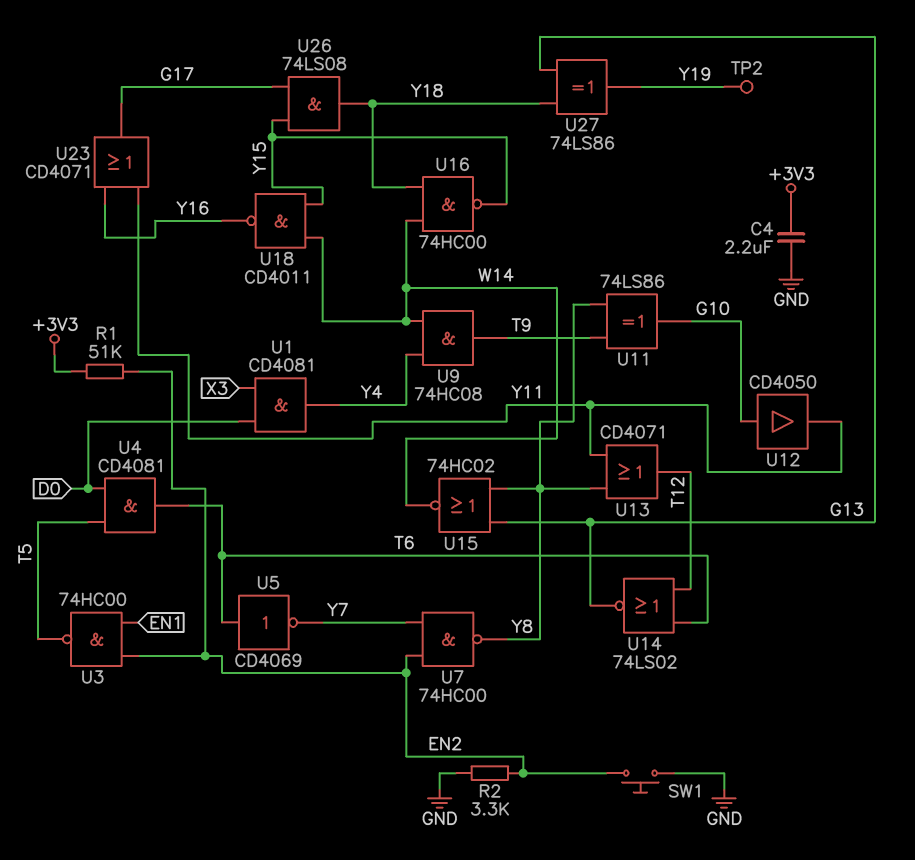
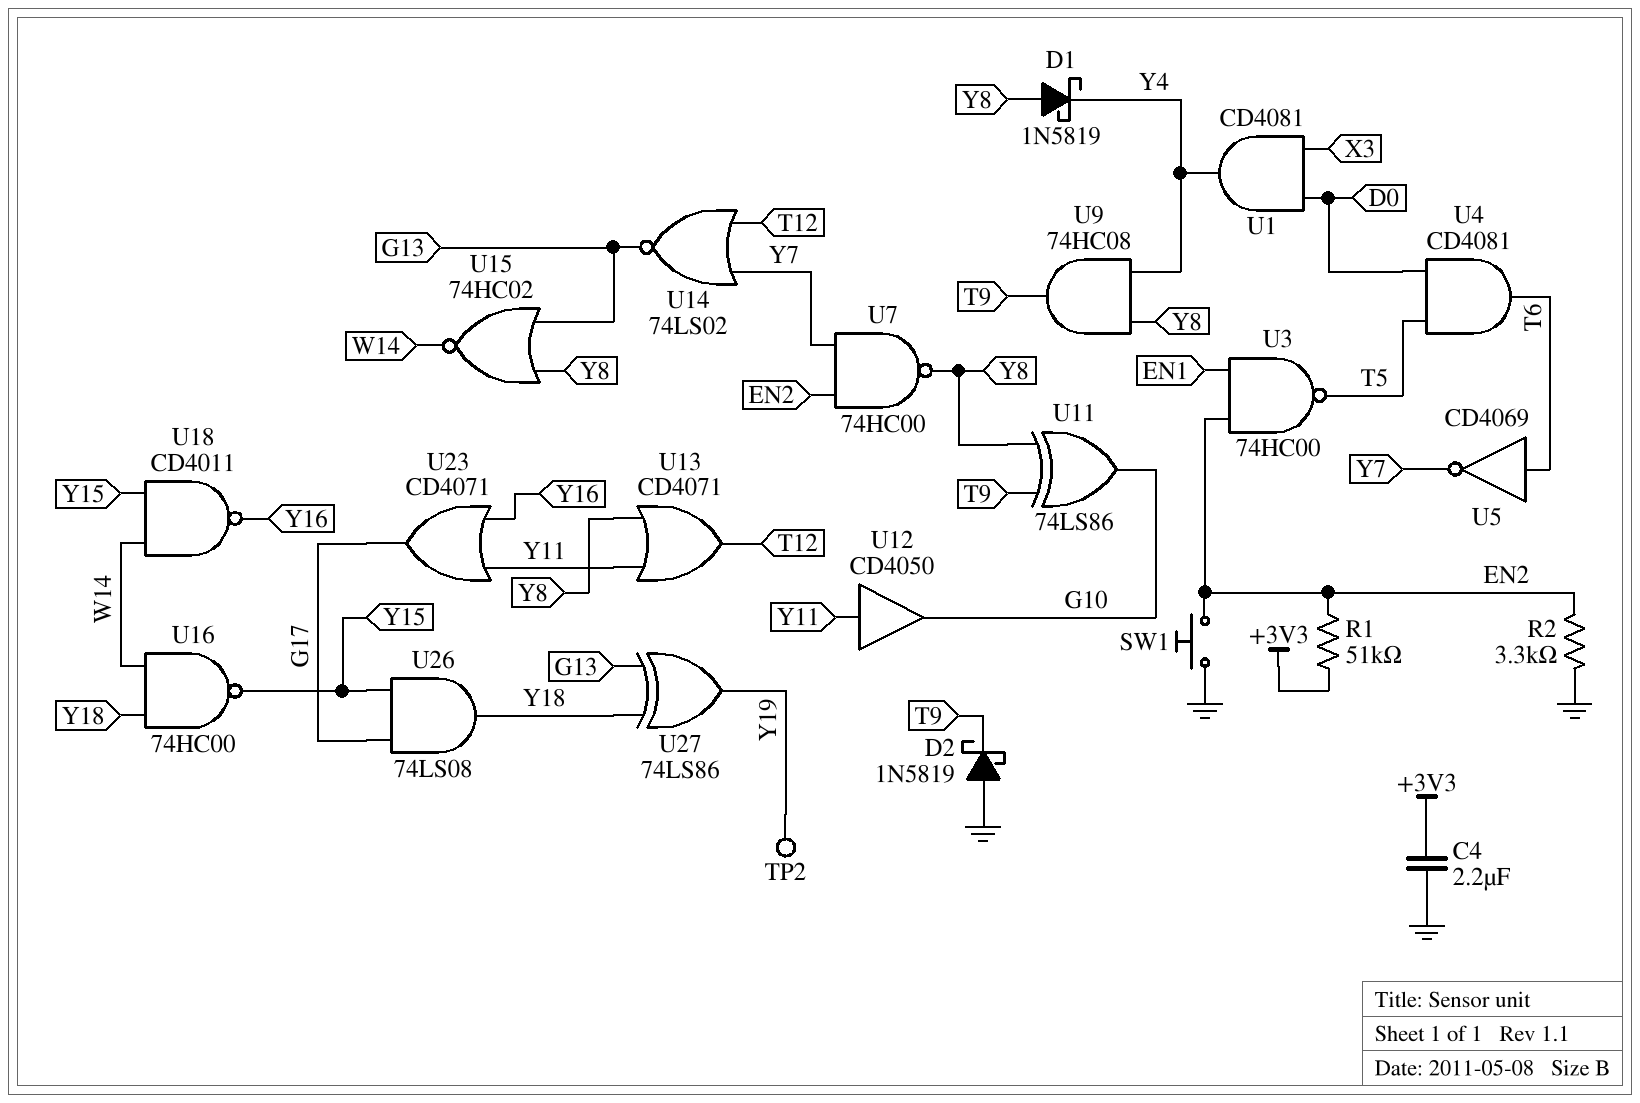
D1: none -> schottky 1N5819 (A Y8, K Y4)
D2: none -> schottky 1N5819 (A GND, K T9)
U9: AND 74HC08 (in W14, in Y4, out T9) -> AND 74HC08 (in Y4, in Y8, out T9)
U12: buffer CD4050 (in G10, out Y11) -> buffer CD4050 (in Y11, out G10)
U14: NOR 74LS02 (in T6, in T12, out G13) -> NOR 74LS02 (in T12, in Y7, out G13)

